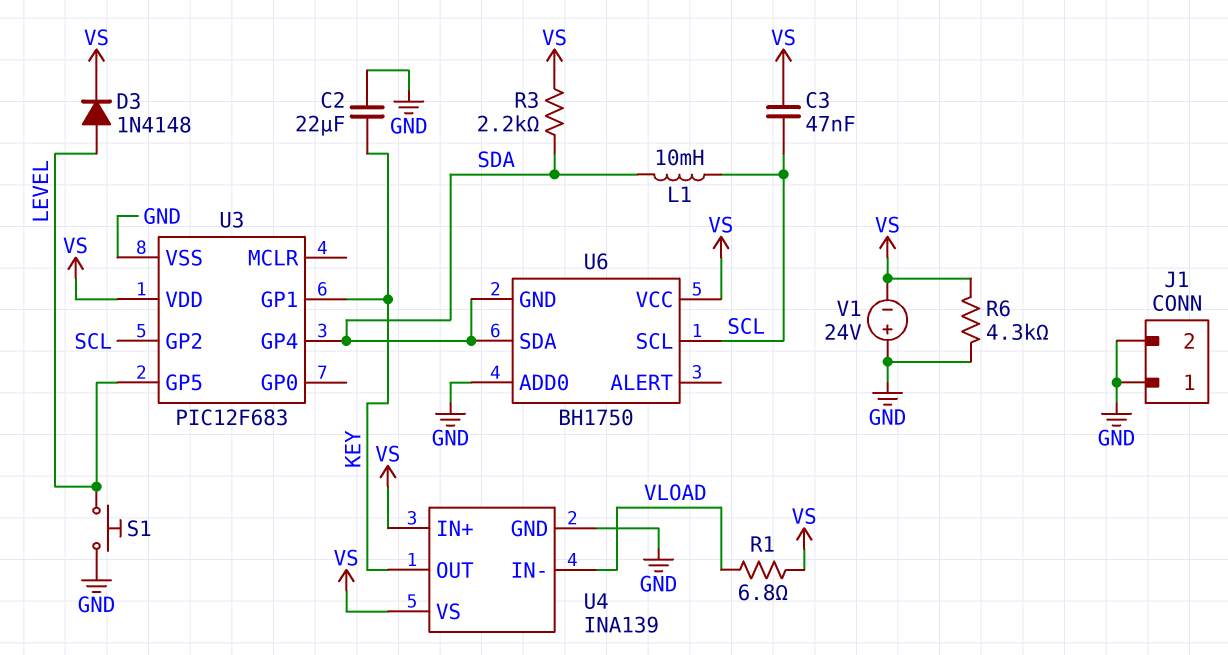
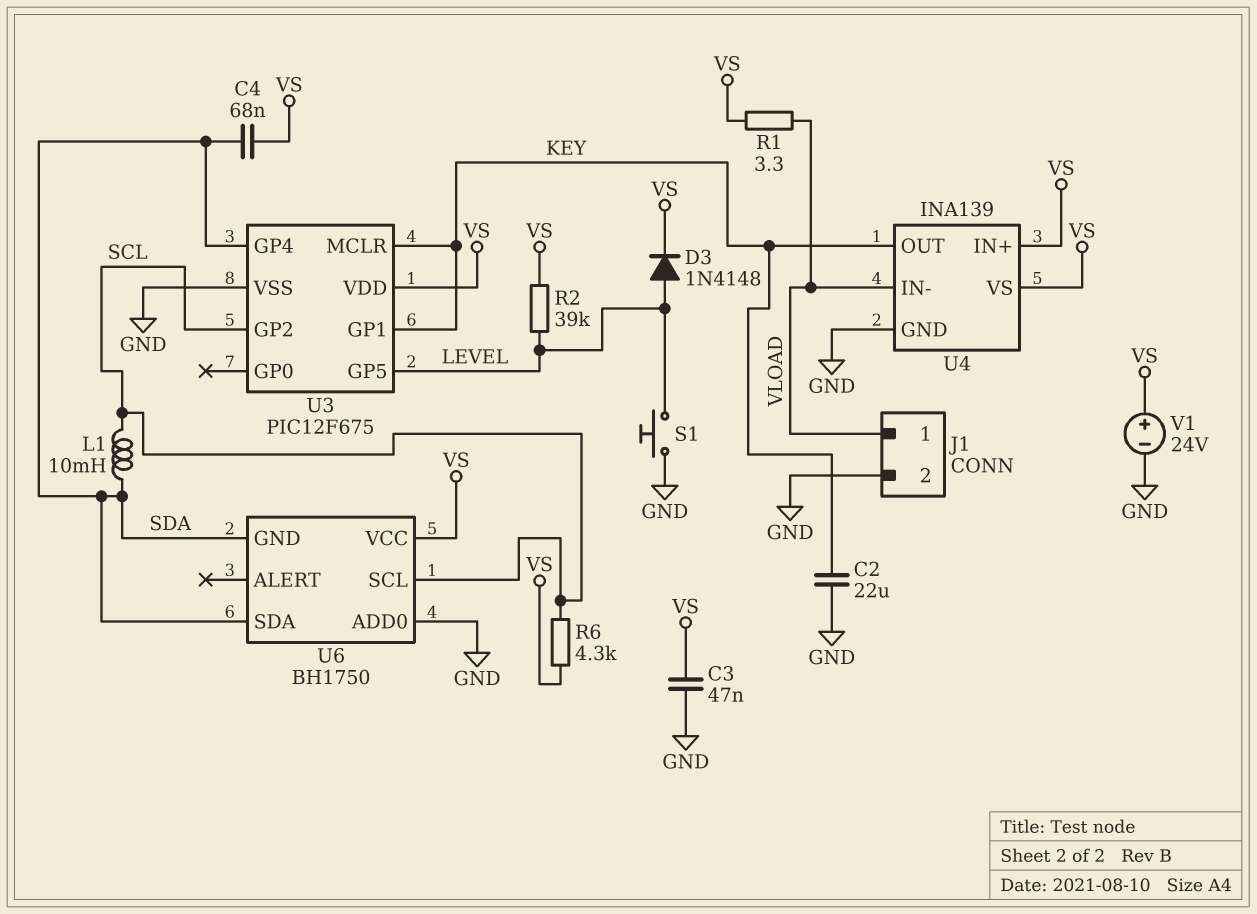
C3: 47nF (SCL, VS) -> 47nF (GND, VS)
C4: none -> 68nF (SDA, VS)
J1 pin 1: GND -> VLOAD
R1: 6.8 (VLOAD, VS) -> 3.3 (VLOAD, VS)
R2: none -> 39k (LEVEL, VS)
R3: 2.2k (SDA, VS) -> none
R6: 4.3k (GND, VS) -> 4.3k (SCL, VS)
U3: PIC12F683 -> PIC12F675
U3 pin MCLR: none -> KEY
V1: 24V (plus GND, minus VS) -> 24V (plus VS, minus GND)

